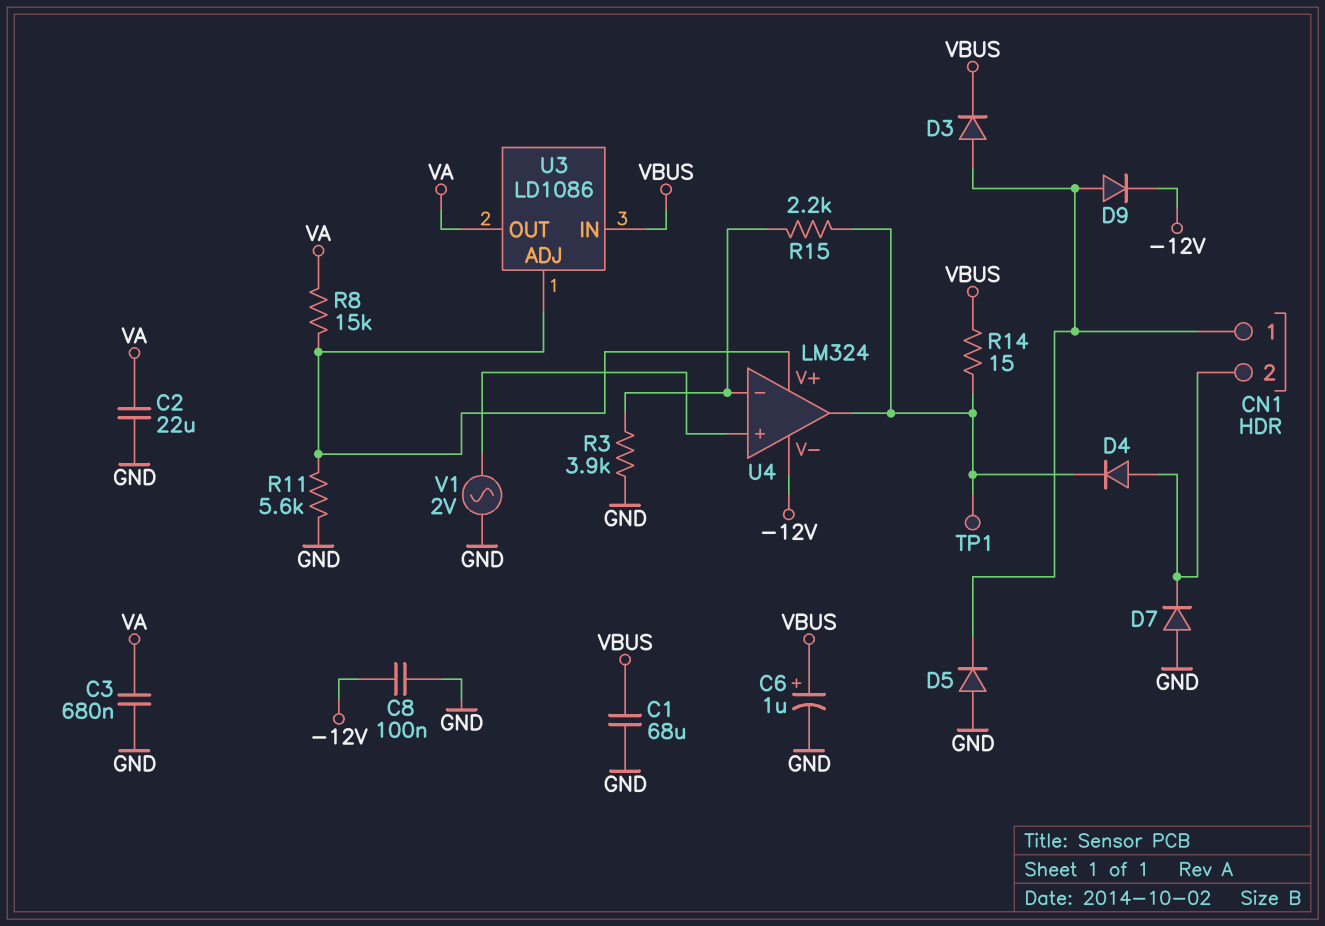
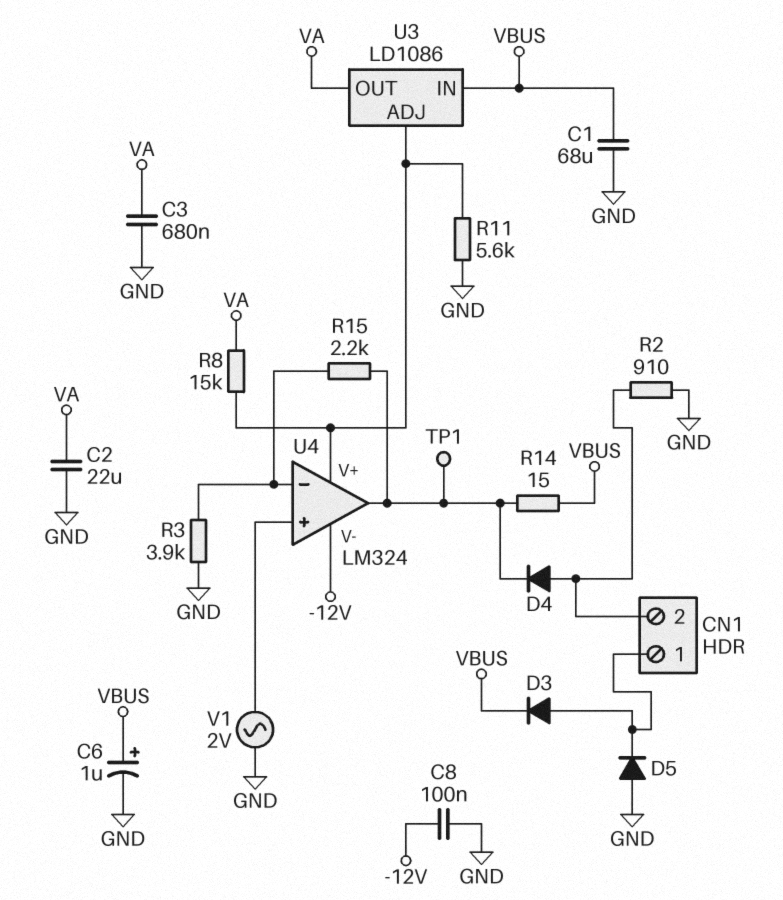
D7: diode (A GND, K CN1/2) -> none
D9: diode (A CN1/1, K -12V) -> none
R2: none -> 910 (CN1/2, GND)

